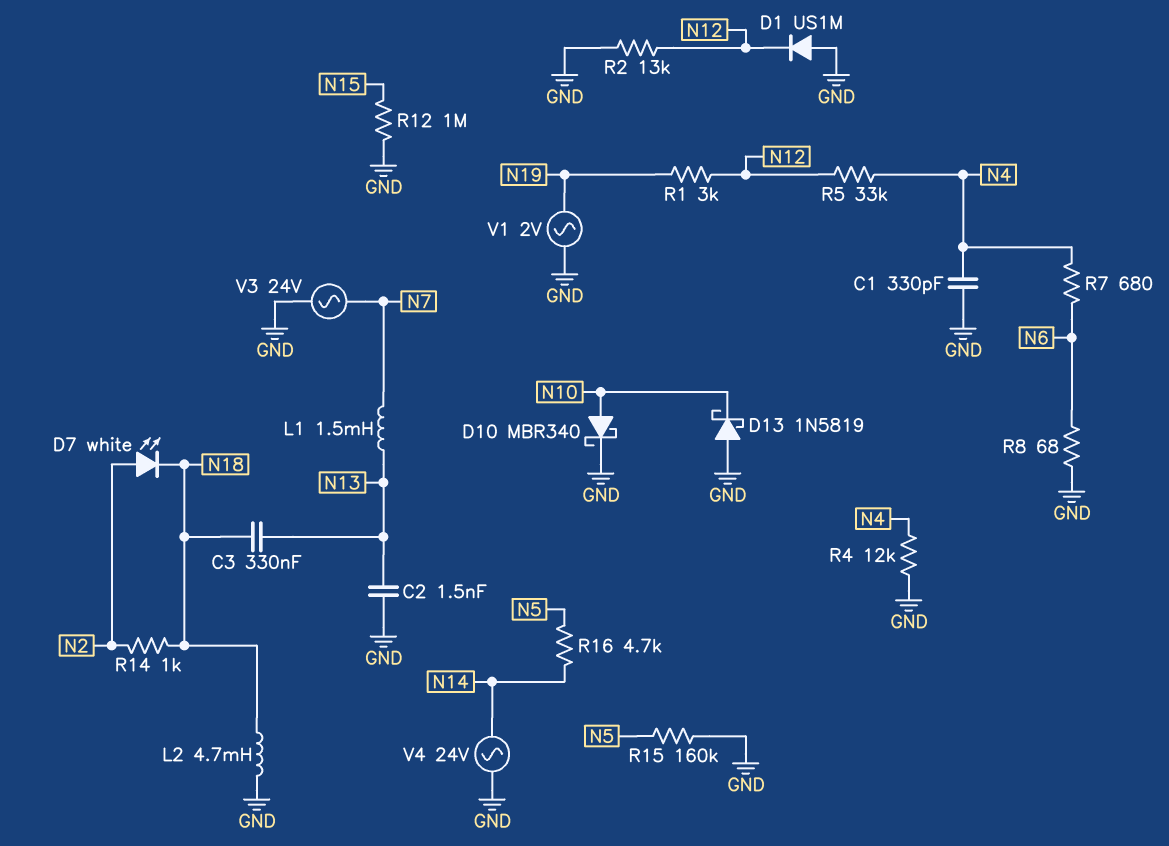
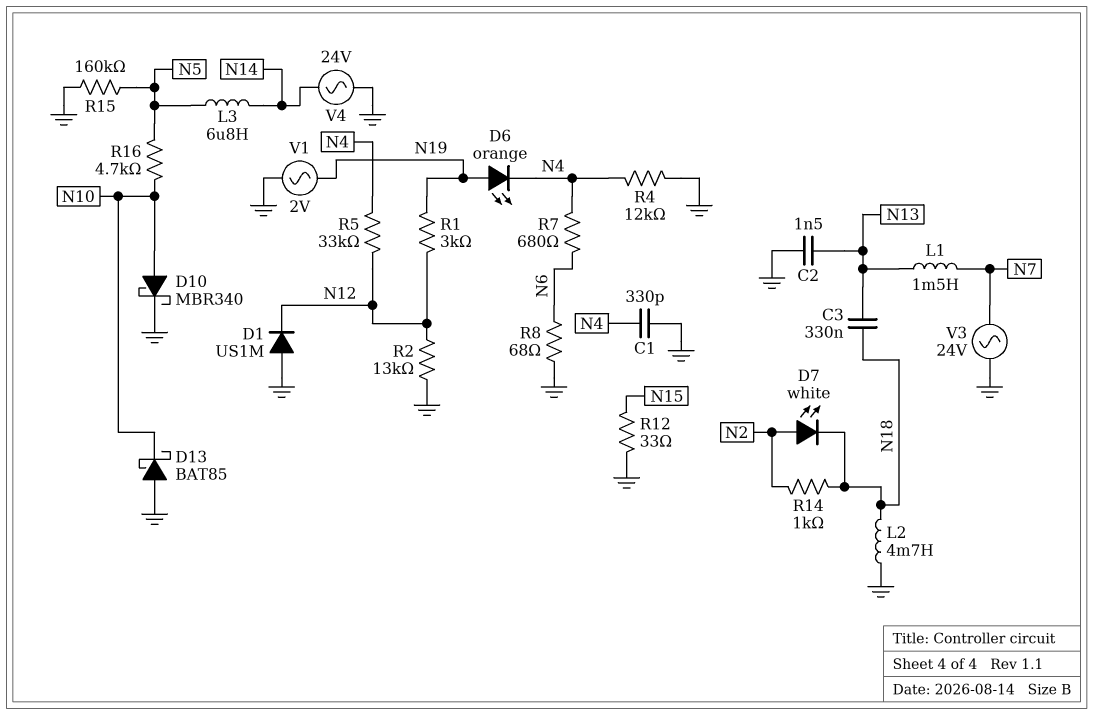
D6: none -> LED orange (A N19, K N4)
D13: schottky 1N5819 (A GND, K N10) -> schottky BAT85 (A GND, K N10)
L3: none -> 6.8uH (N5, N14)
R12: 1M (GND, N15) -> 33 (GND, N15)
R16: 4.7k (N5, N14) -> 4.7k (N5, N10)

